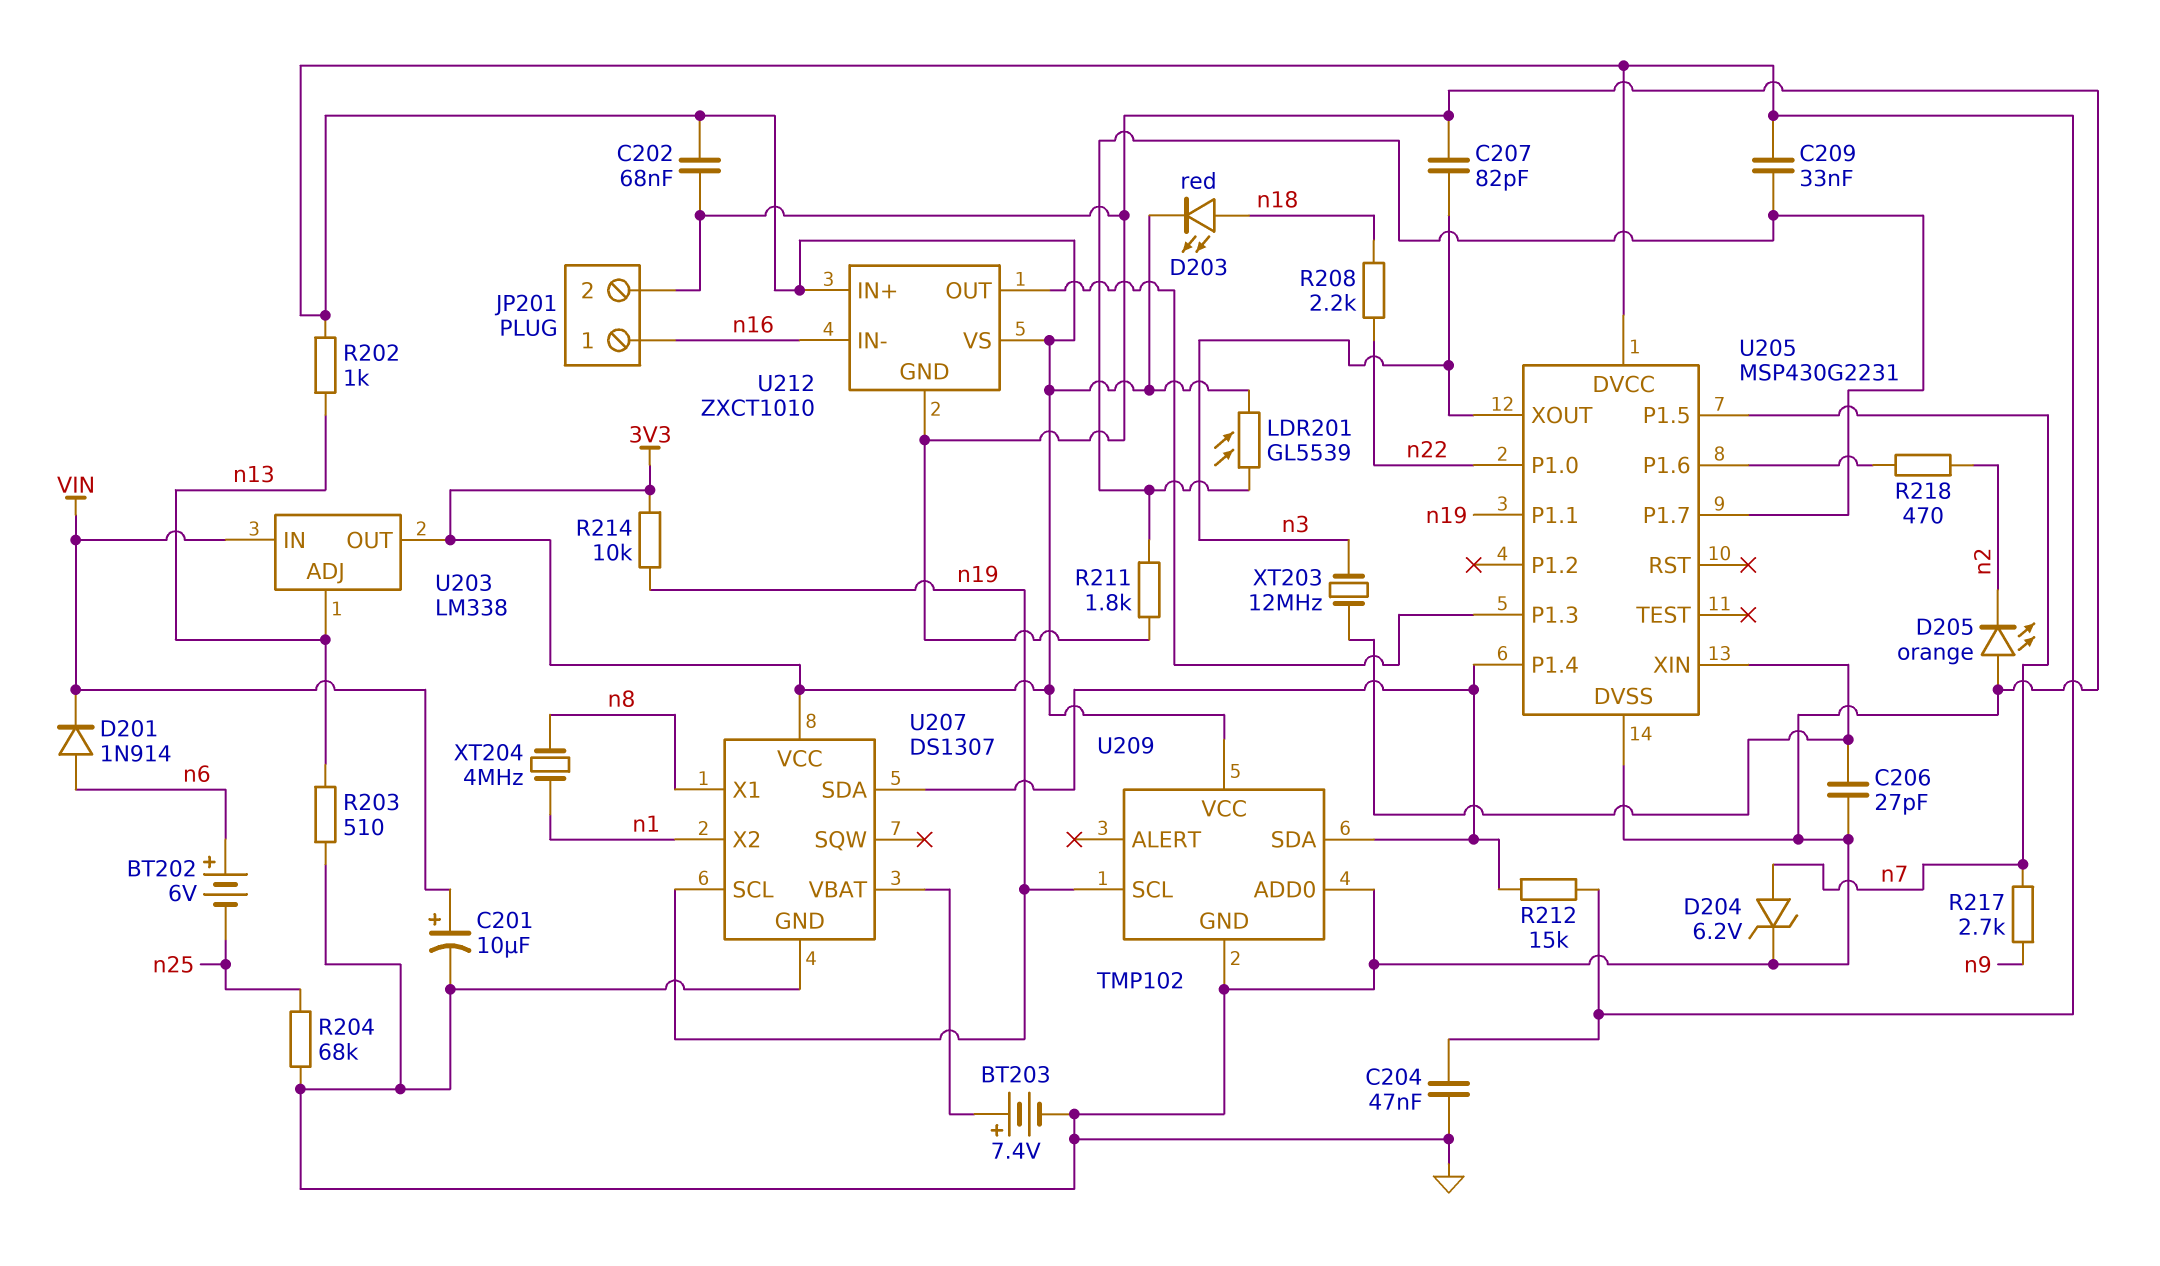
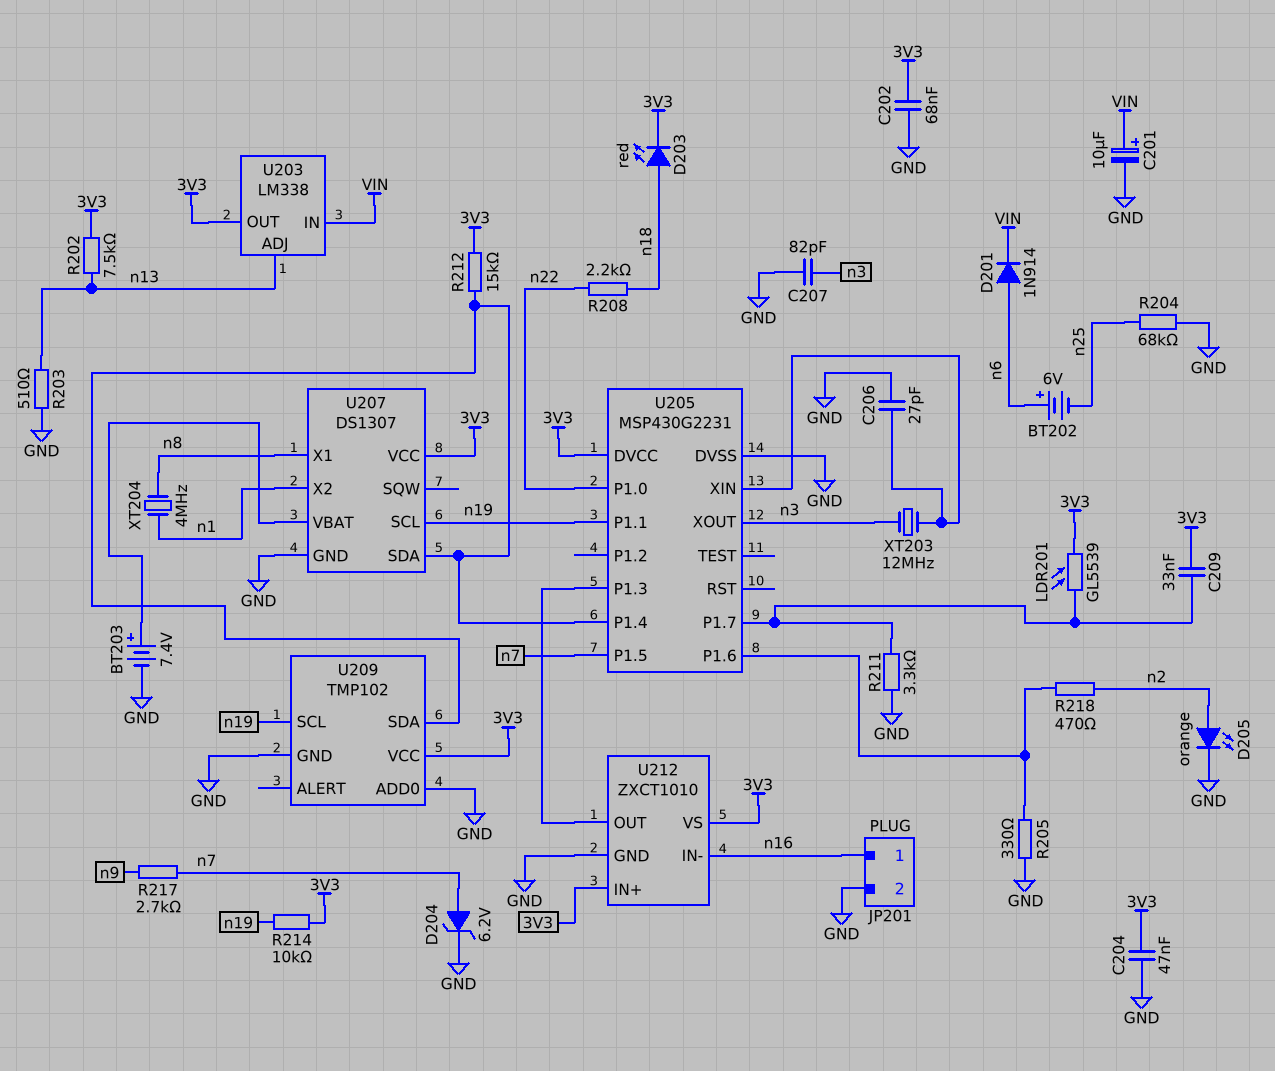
D205: LED orange (A GND, K n2) -> LED orange (A n2, K GND)
R202: 1k (3V3, n13) -> 7.5k (3V3, n13)
R205: none -> 330 (GND, U205/P1.6)
R211: 1.8k (GND, U205/P1.7) -> 3.3k (GND, U205/P1.7)

